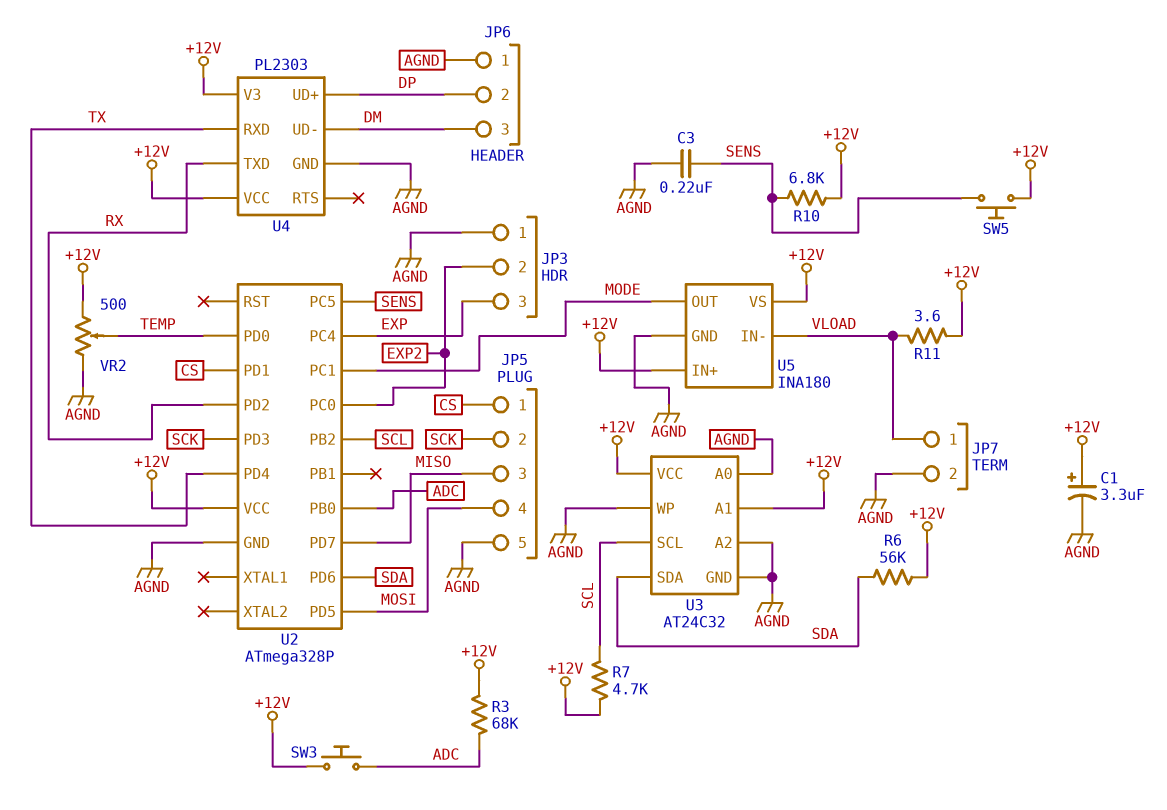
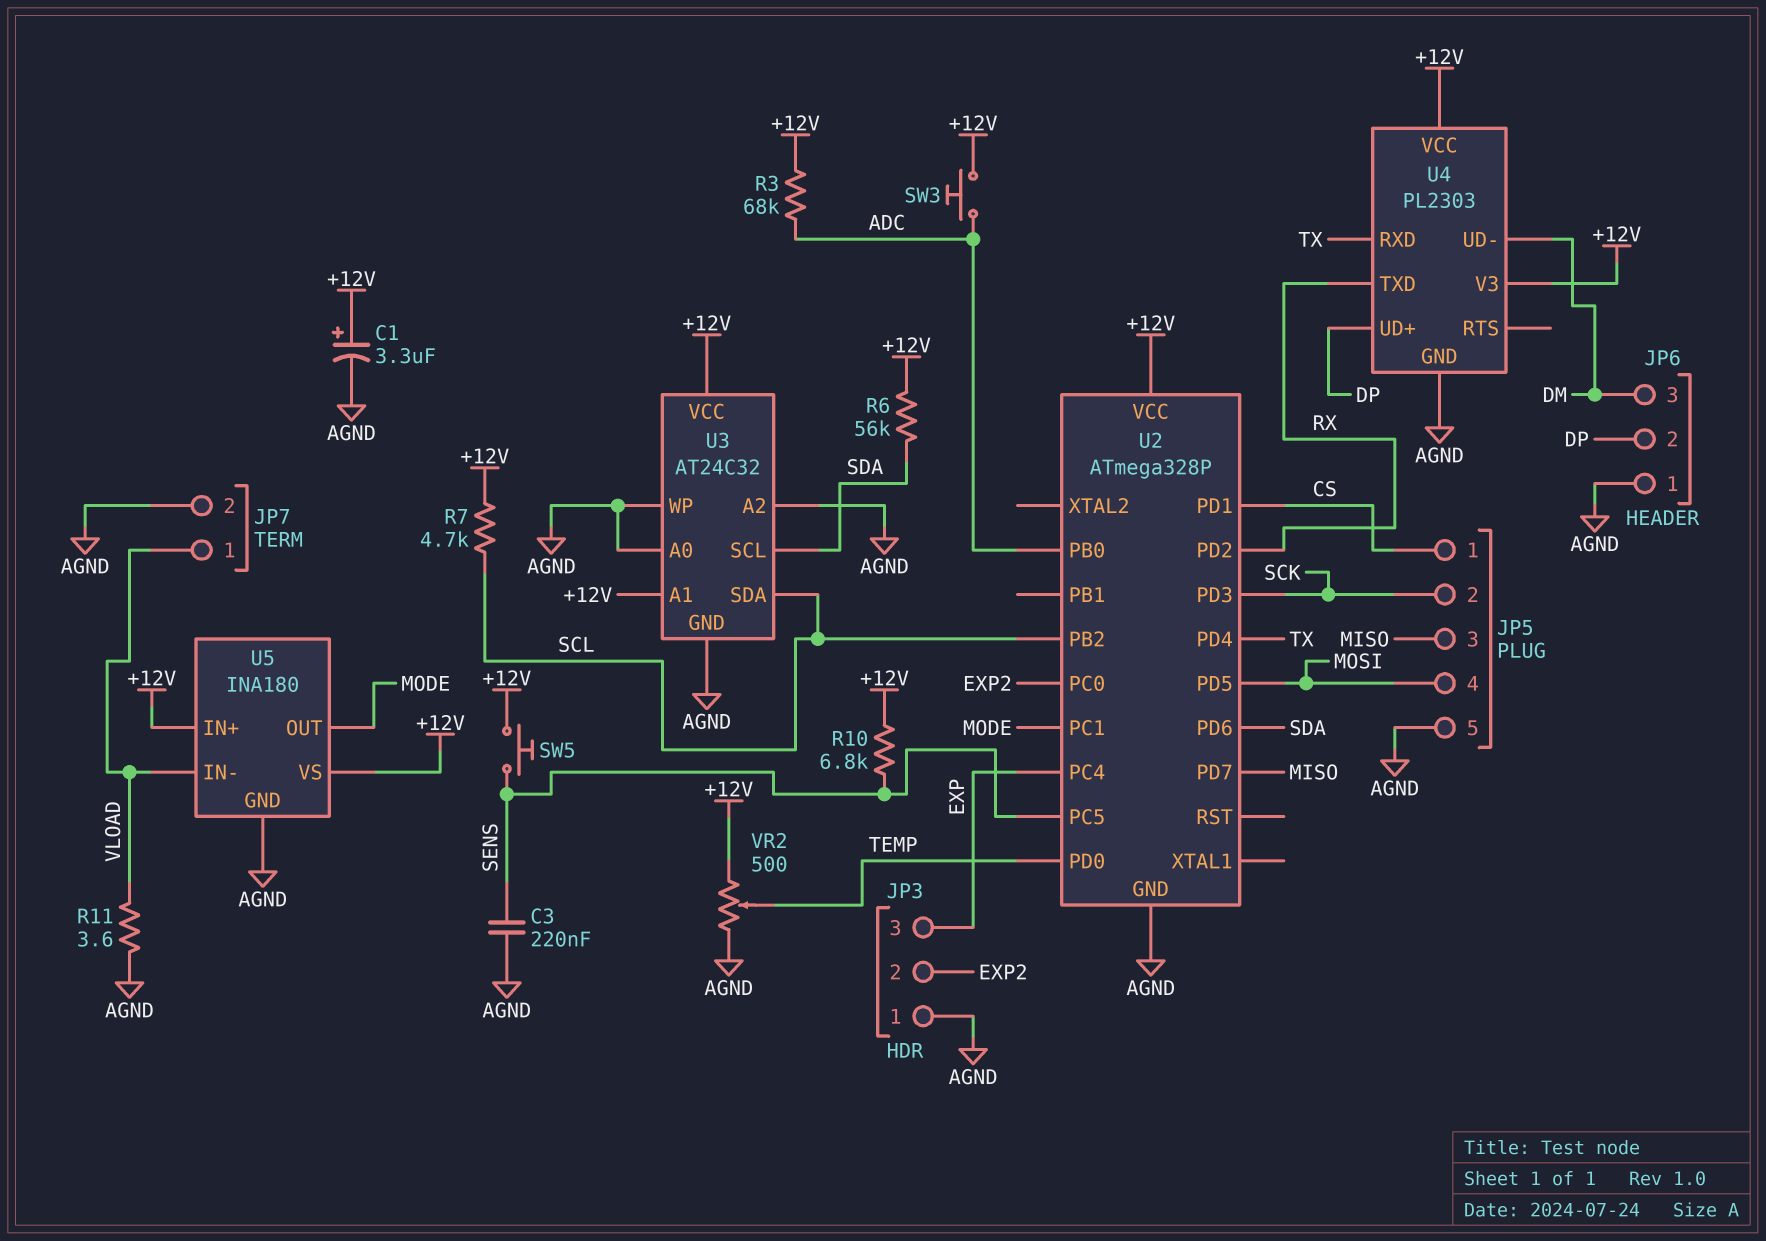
R11: 3.6 (+12V, VLOAD) -> 3.6 (AGND, VLOAD)
U3 pin SCL: SCL -> SDA
U3 pin SDA: SDA -> SCL

